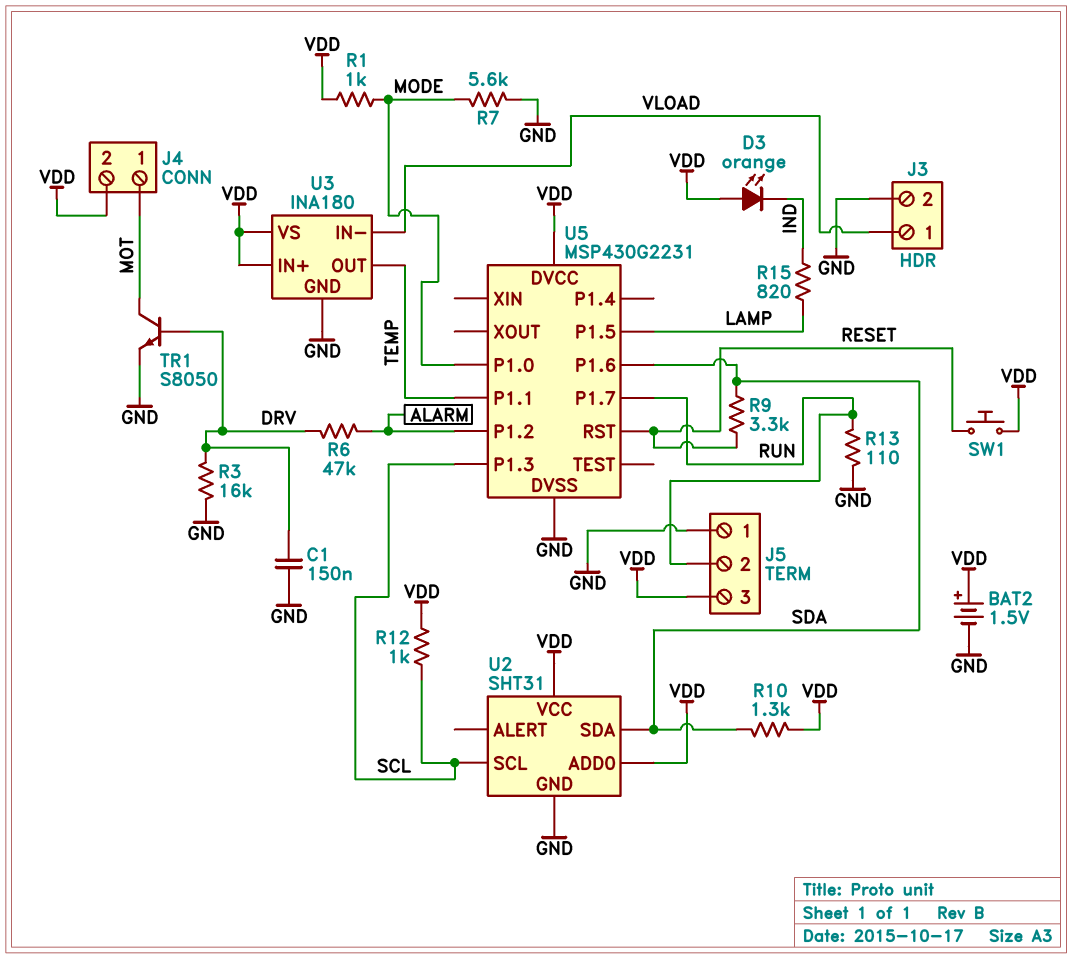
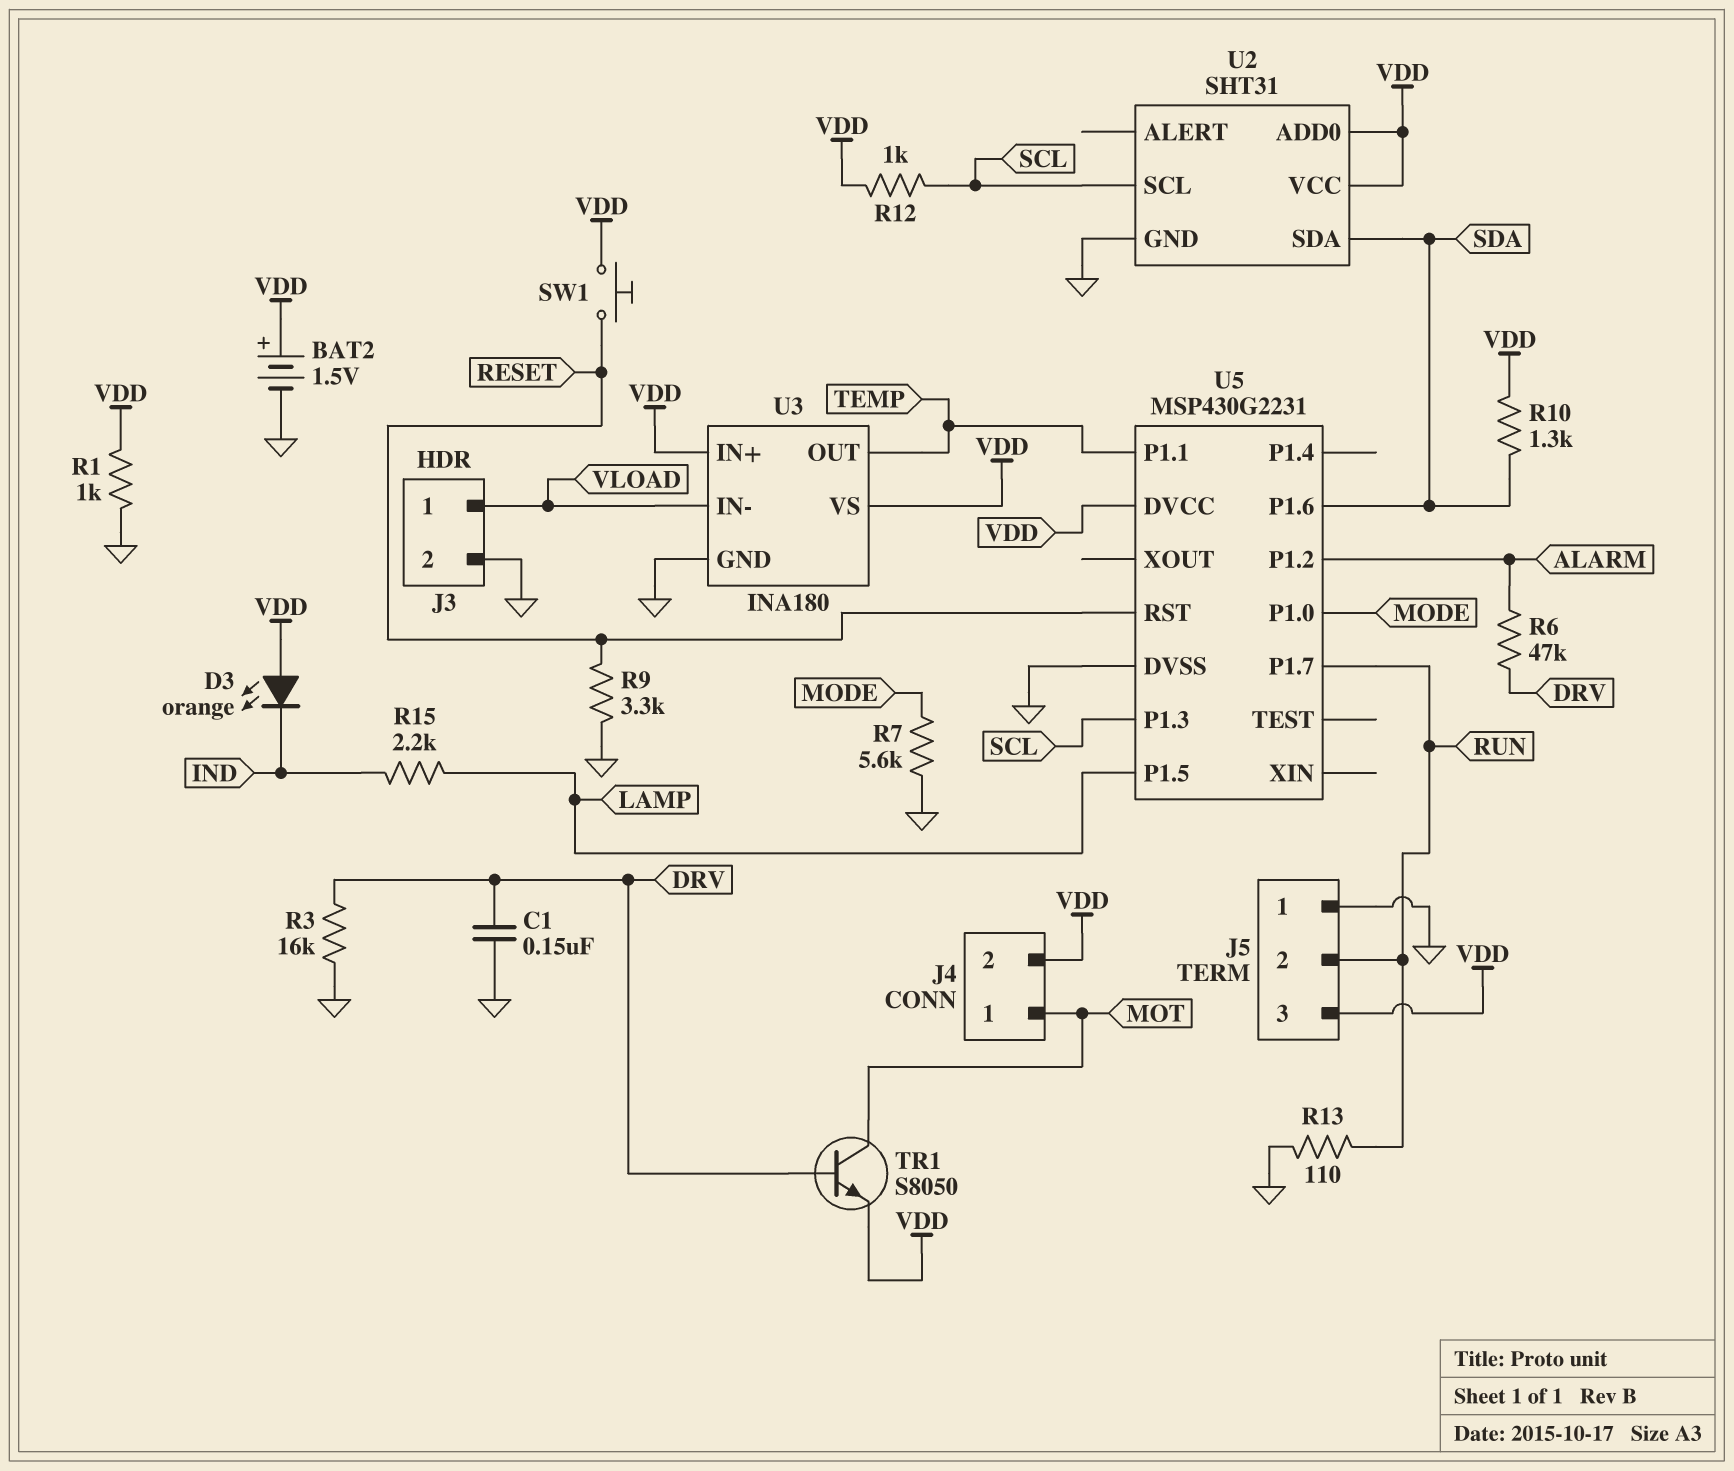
R1: 1k (MODE, VDD) -> 1k (GND, VDD)
R9: 3.3k (RESET, SDA) -> 3.3k (GND, RESET)
R15: 820 (IND, LAMP) -> 2.2k (IND, LAMP)
TR1: NPN S8050 (B DRV, C MOT, E GND) -> NPN S8050 (B DRV, C MOT, E VDD)

